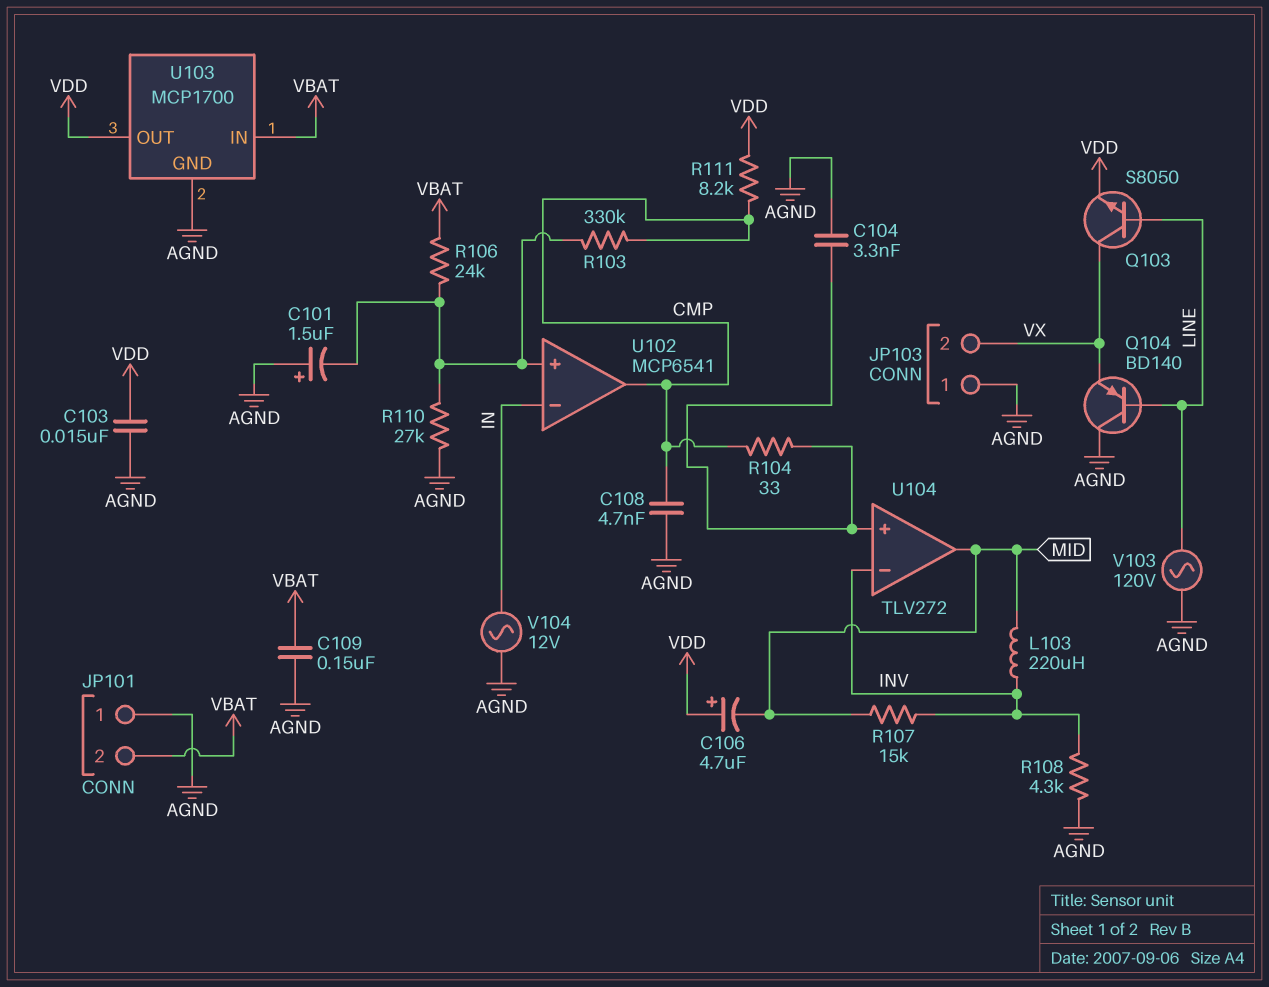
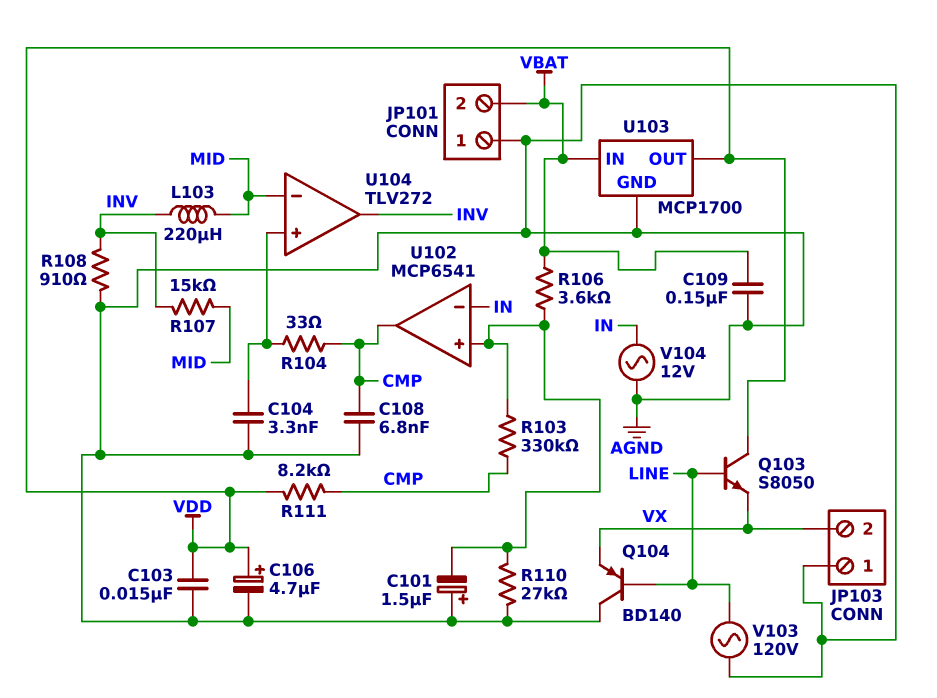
C106: 4.7uF (plus VDD, minus MID) -> 4.7uF (plus VDD, minus AGND)
C108: 4.7nF (AGND, CMP) -> 6.8nF (AGND, CMP)
Q103: NPN S8050 (B LINE, C VX, E VDD) -> NPN S8050 (B LINE, C VDD, E VX)
R106: 24k (U102/in+, VBAT) -> 3.6k (U102/in+, VBAT)
R108: 4.3k (AGND, INV) -> 910 (AGND, INV)
U104 pin in-: INV -> MID
U104 pin out: MID -> INV

